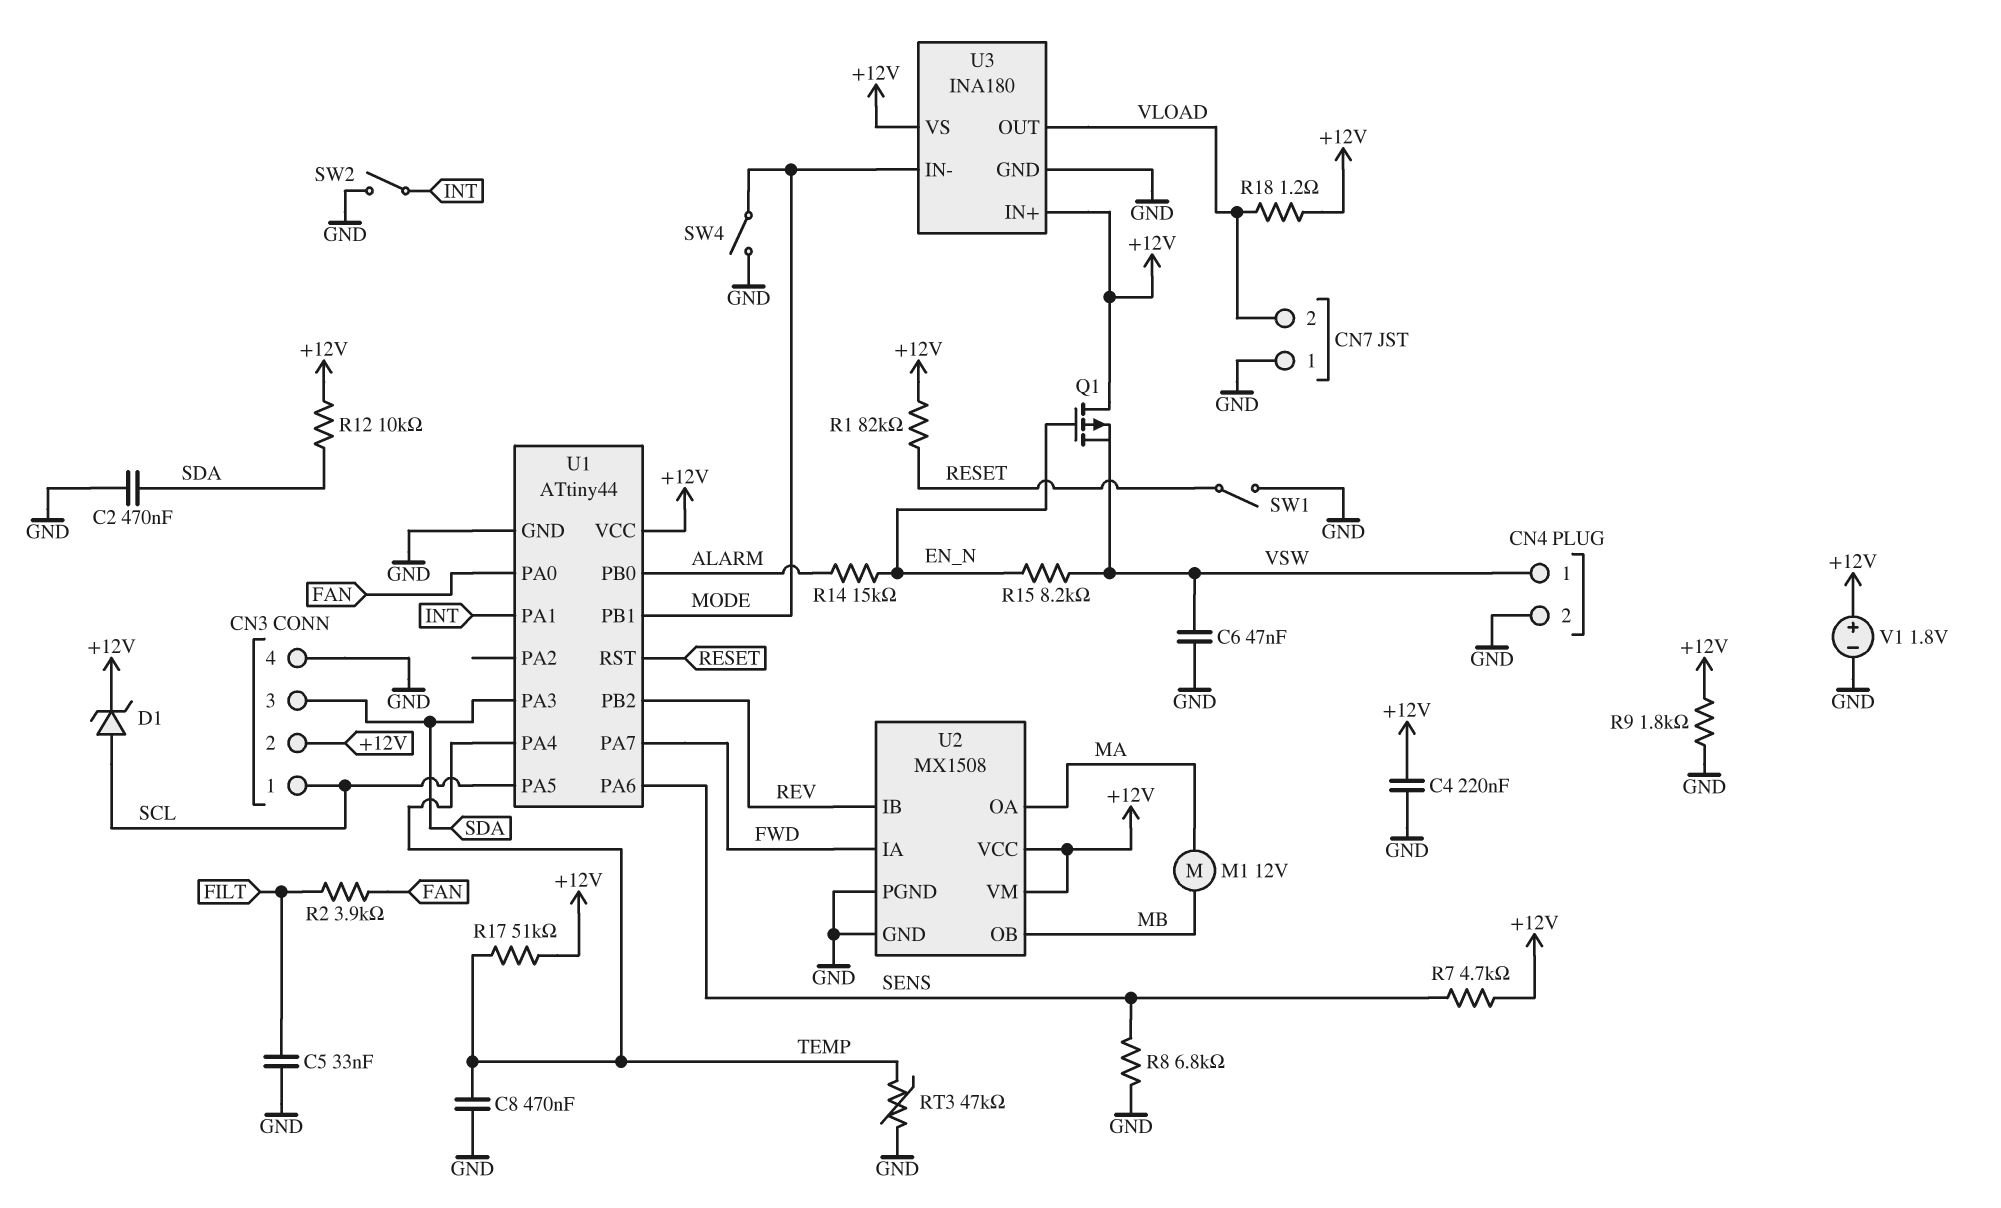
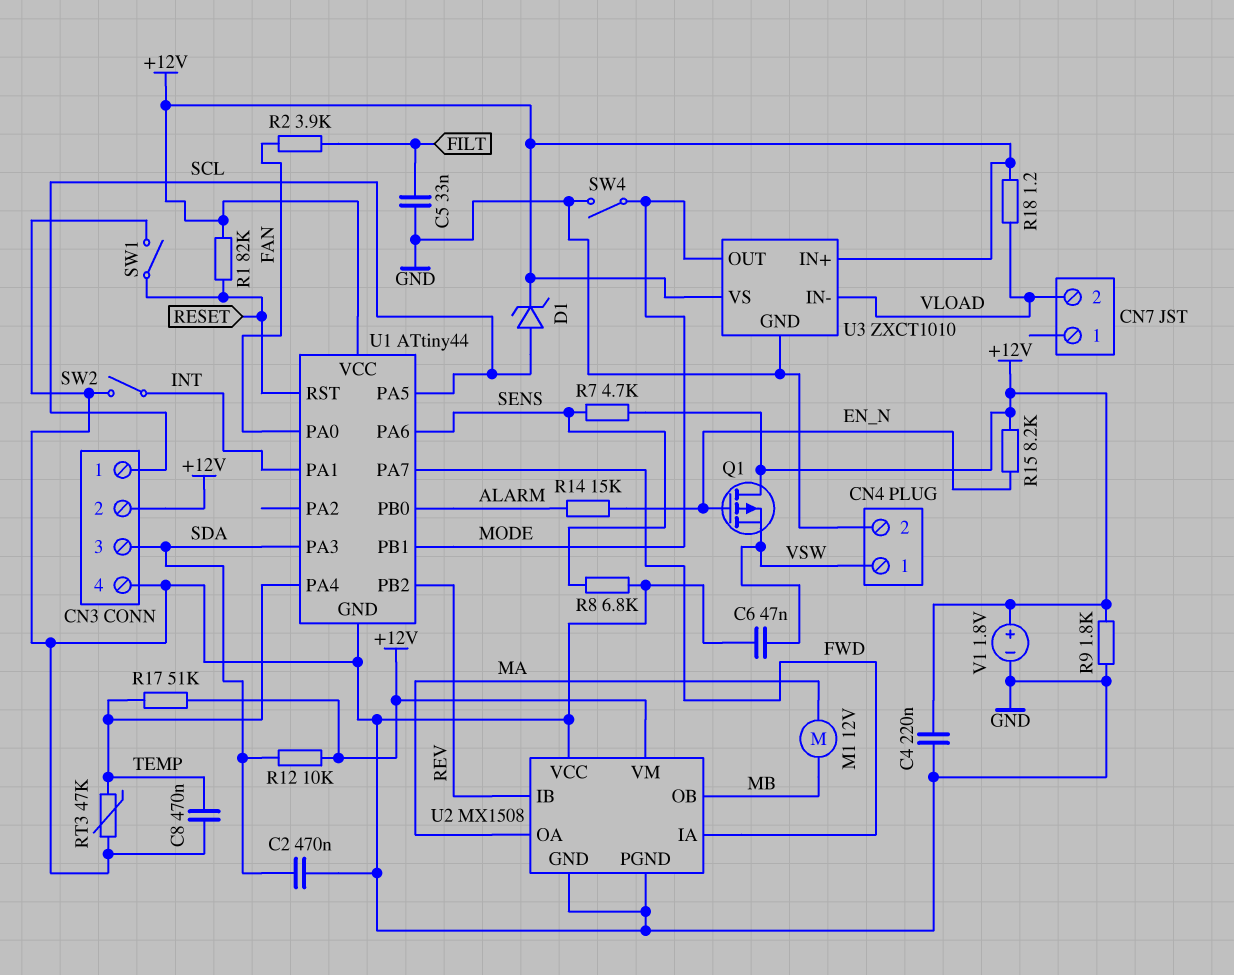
CN7 pin 1: GND -> none
R15: 8.2k (EN_N, VSW) -> 8.2k (+12V, EN_N)
U2 pin VCC: +12V -> GND
U3: INA180 -> ZXCT1010
U3 pin IN-: MODE -> VLOAD
U3 pin OUT: VLOAD -> MODE

